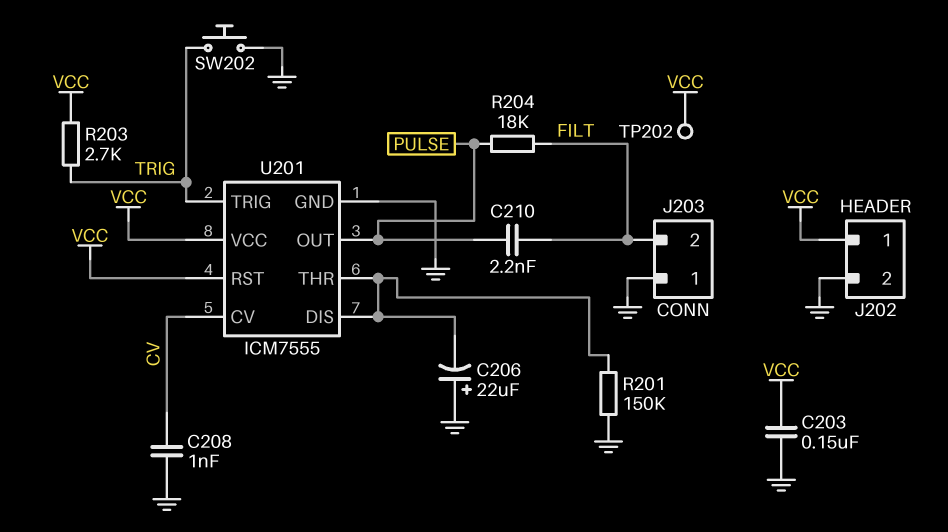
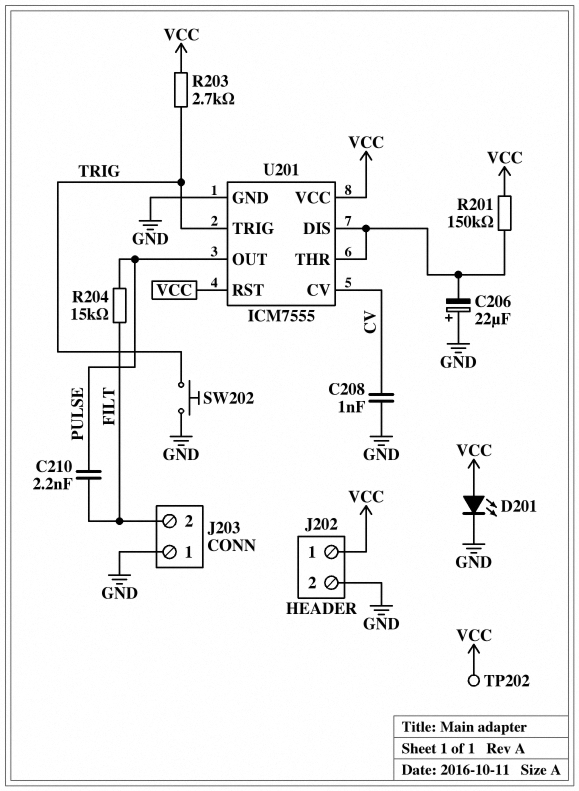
C203: 150nF (GND, VCC) -> none
D201: none -> LED (A VCC, K GND)
R201: 150k (GND, U201/DIS) -> 150k (U201/DIS, VCC)
R204: 18k (FILT, PULSE) -> 15k (FILT, PULSE)

